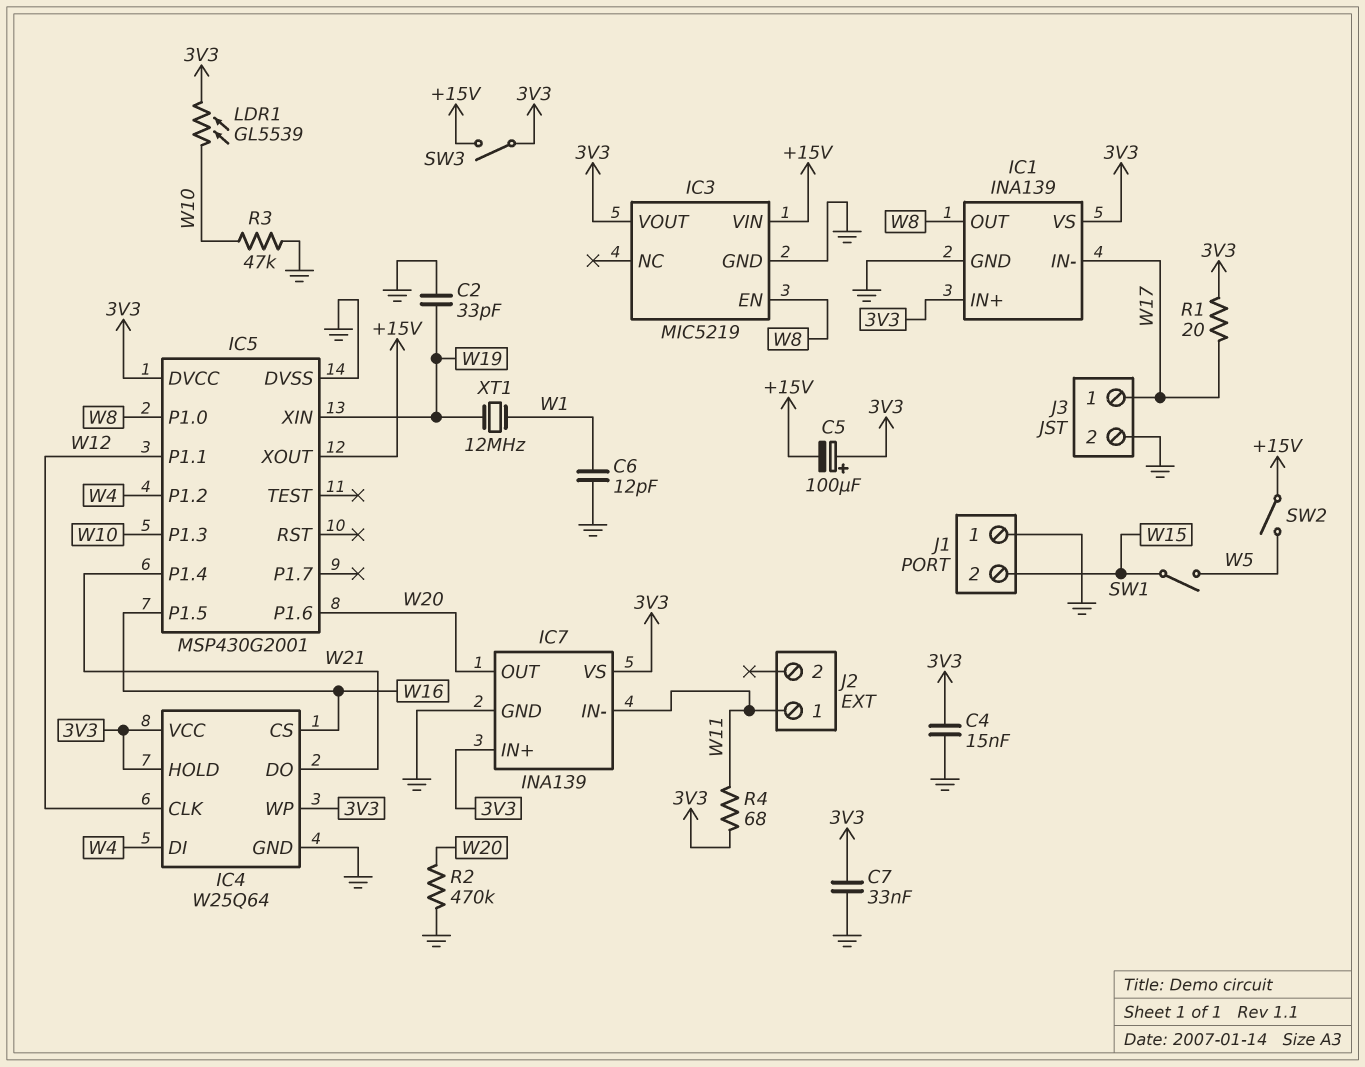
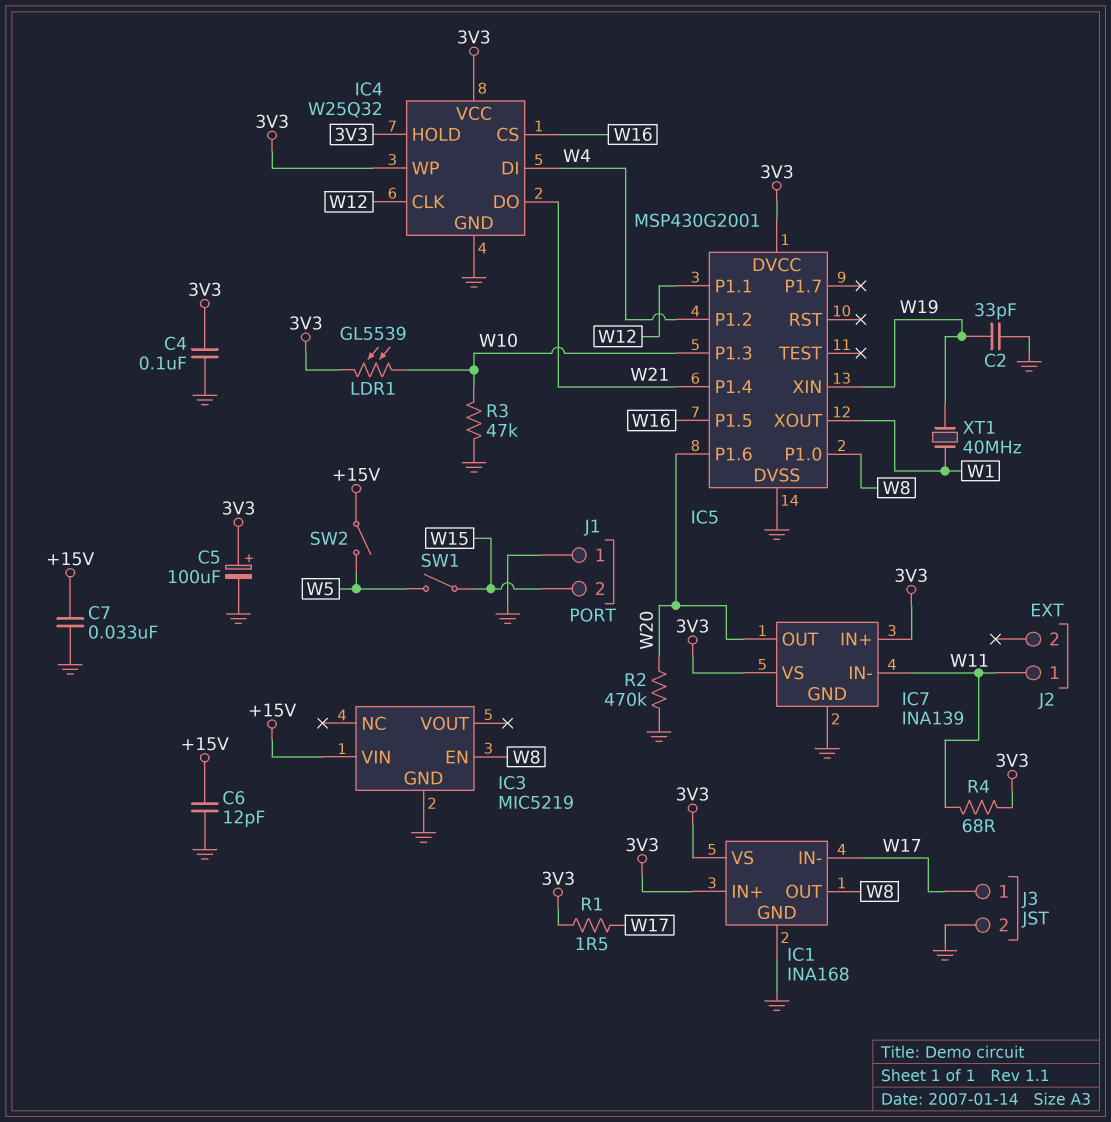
C4: 15nF (3V3, GND) -> 100nF (3V3, GND)
C5: 100uF (plus 3V3, minus +15V) -> 100uF (plus 3V3, minus GND)
C6: 12pF (GND, W1) -> 12pF (+15V, GND)
C7: 33nF (3V3, GND) -> 33nF (+15V, GND)
IC1: INA139 -> INA168
IC3 pin VOUT: 3V3 -> none
IC4: W25Q64 -> W25Q32
IC5 pin XOUT: +15V -> W1
R1: 20 (3V3, W17) -> 1.5 (3V3, W17)
SW3: switch (+15V, 3V3) -> none
XT1: 12MHz (W1, W19) -> 40MHz (W1, W19)

